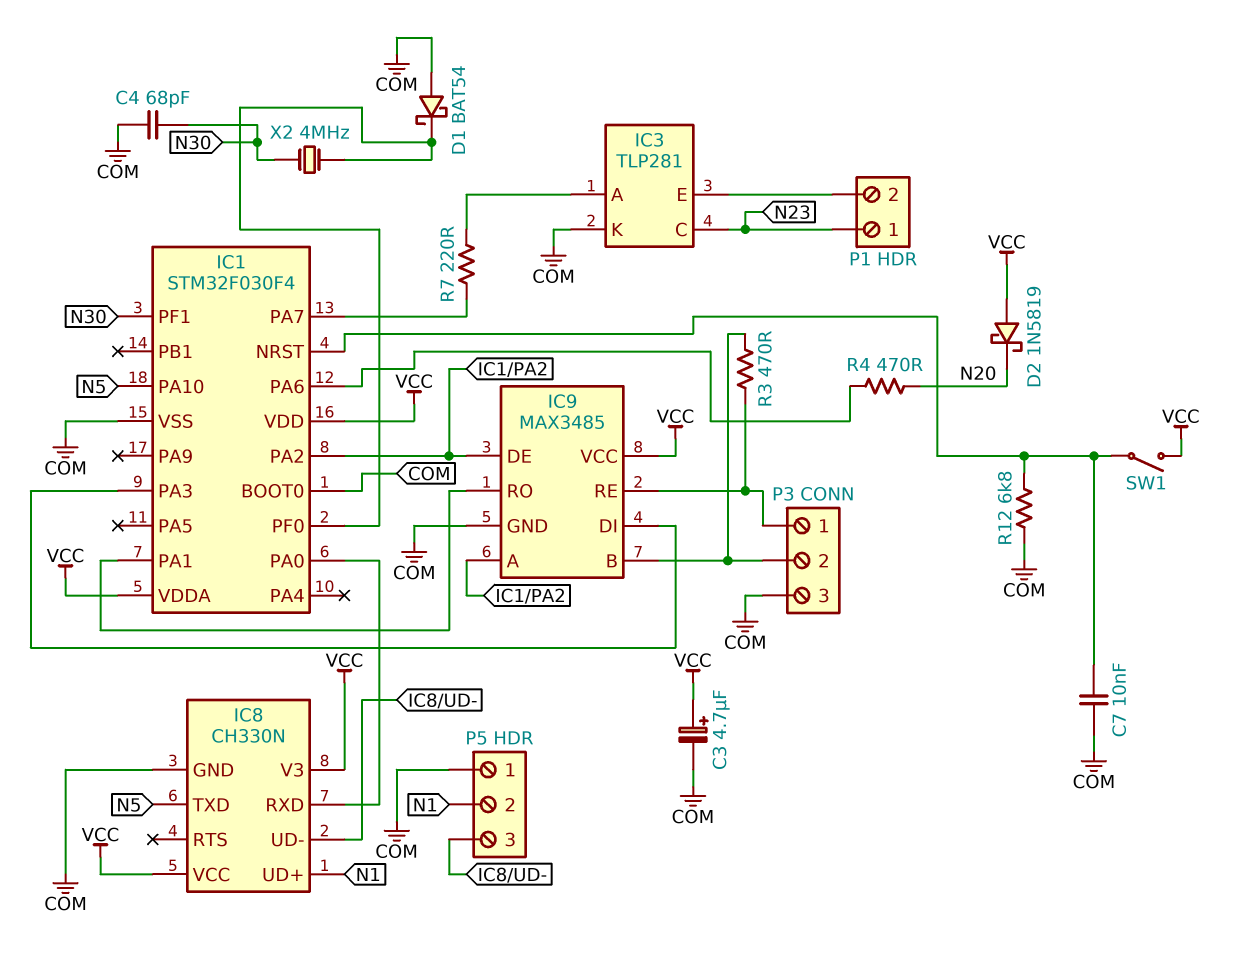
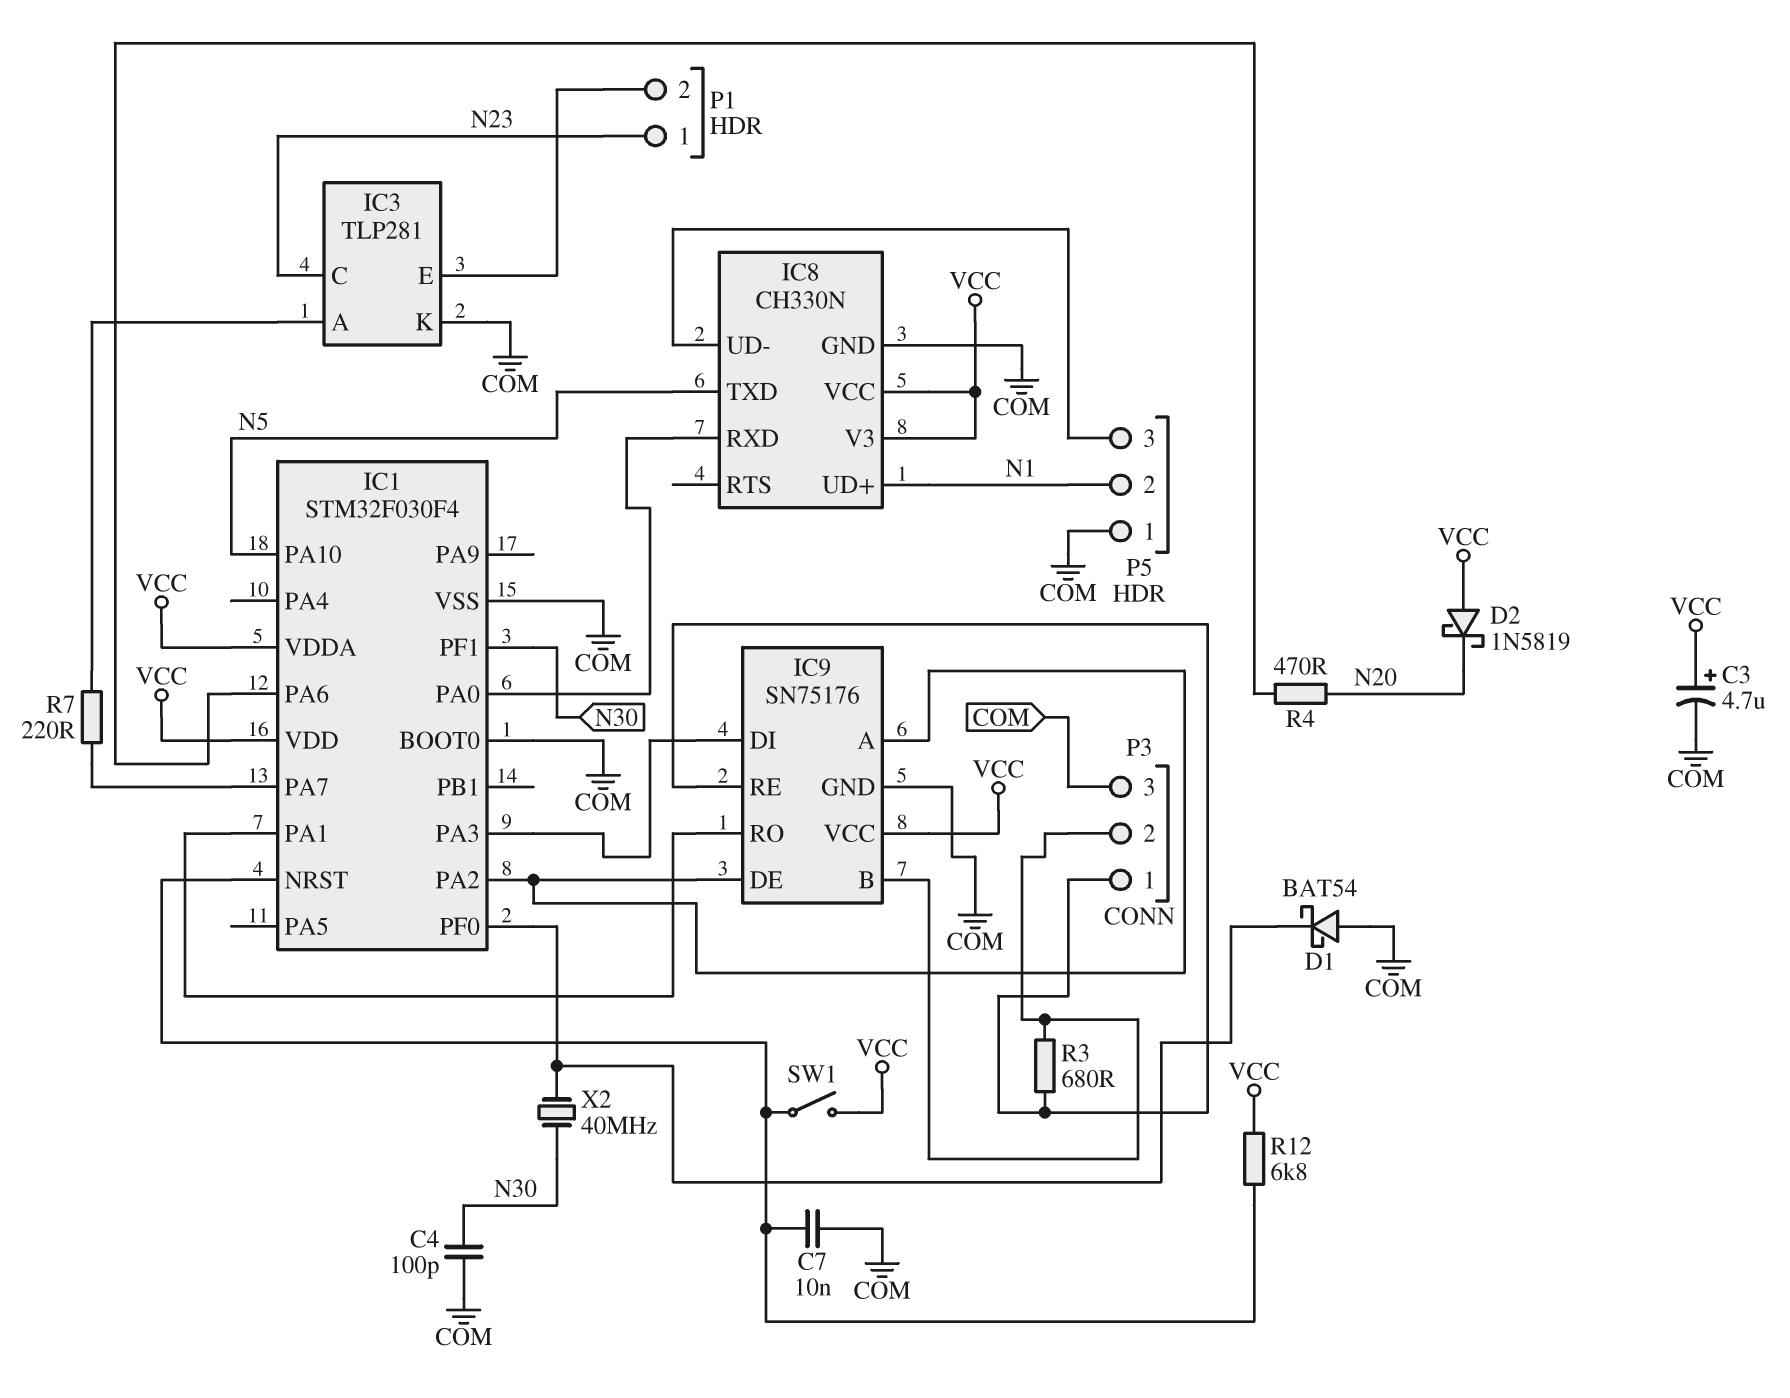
C4: 68pF (COM, N30) -> 100pF (COM, N30)
IC9: MAX3485 -> SN75176
R3: 470 (IC9/B, IC9/RE) -> 680 (IC9/B, IC9/RE)
R12: 6.8k (COM, IC1/NRST) -> 6.8k (IC1/NRST, VCC)
X2: 4MHz (IC1/PF0, N30) -> 40MHz (IC1/PF0, N30)

